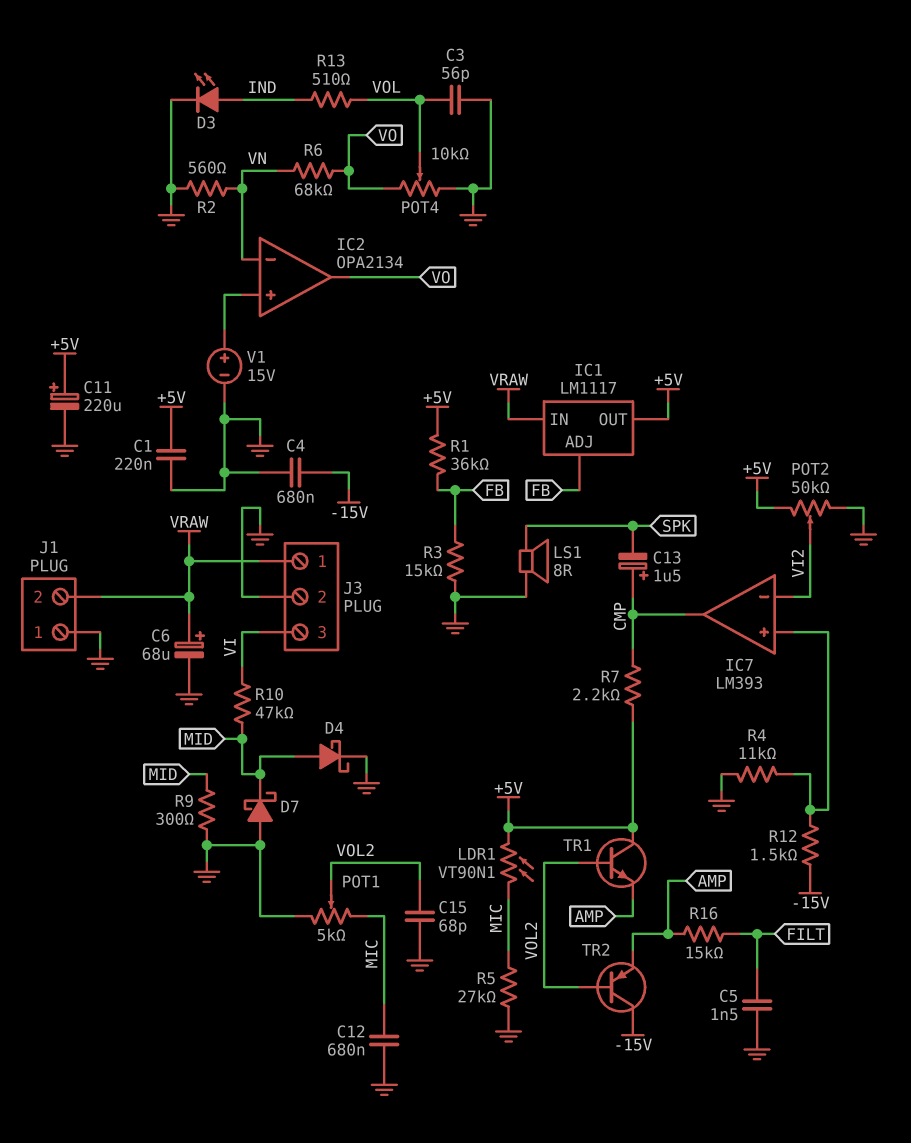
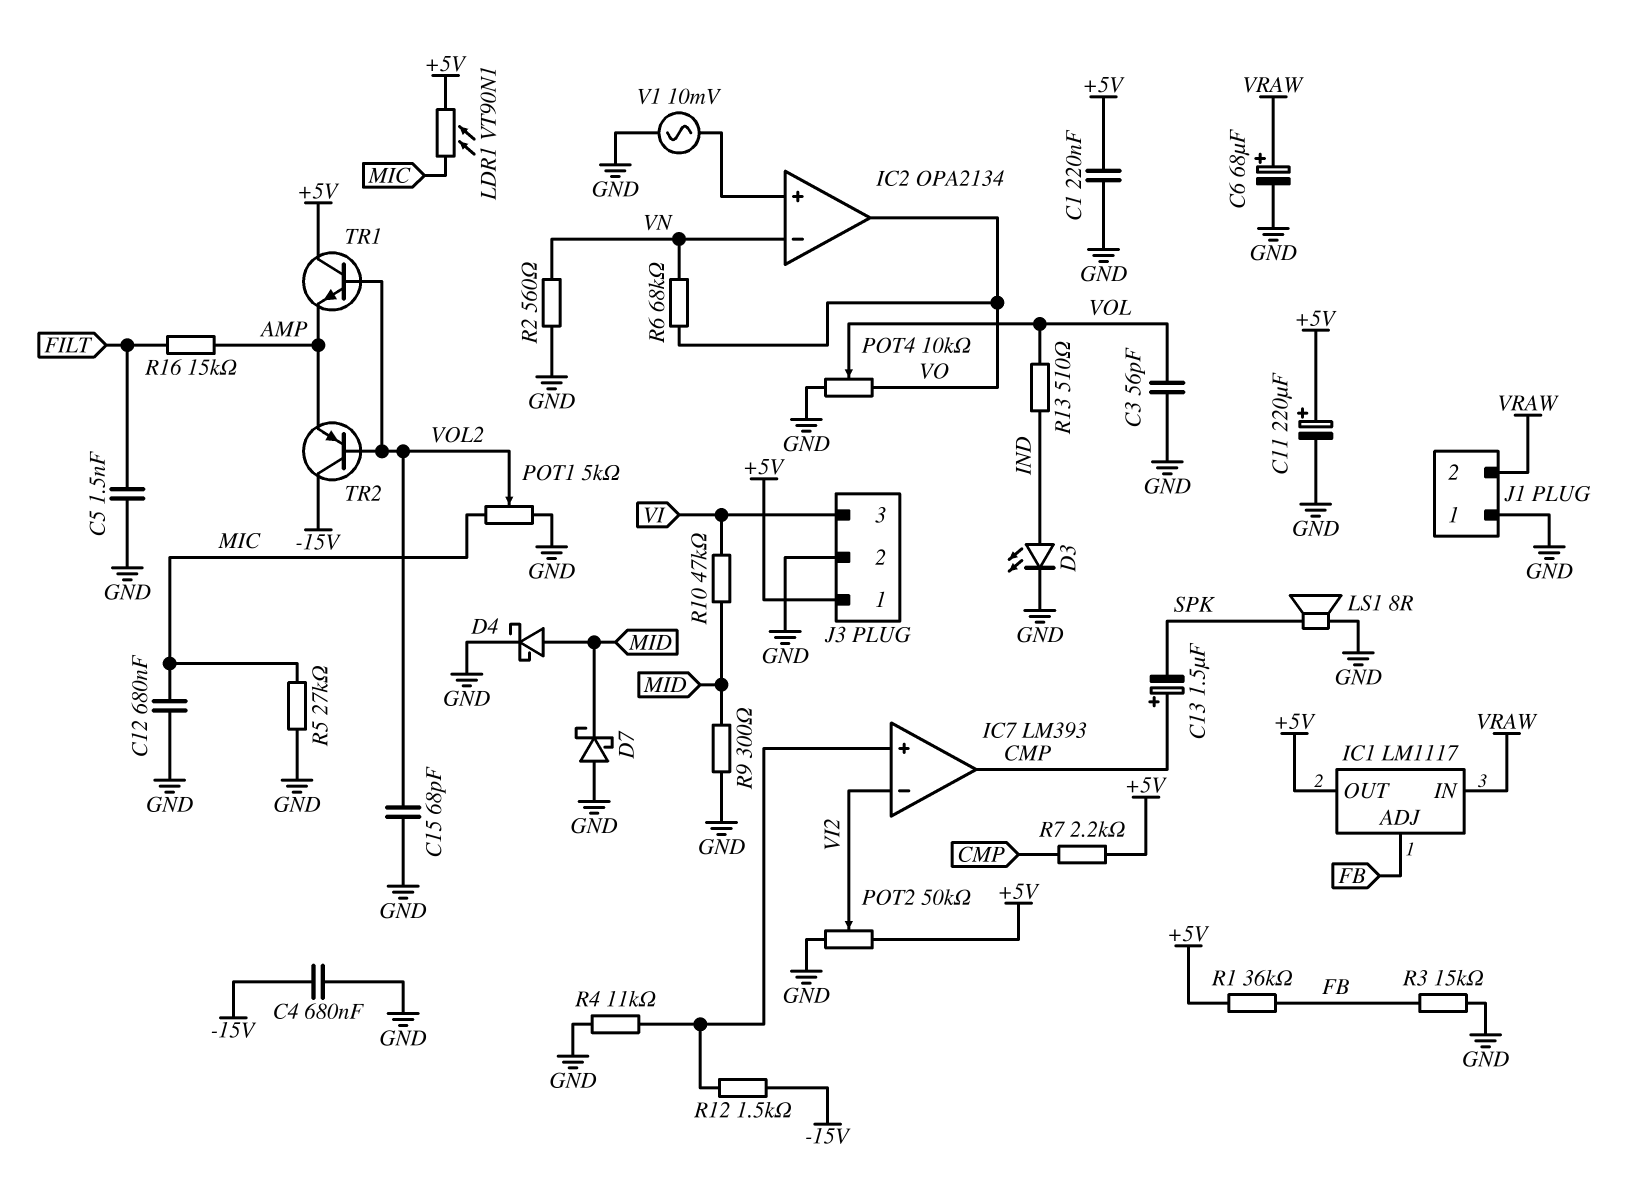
J3 pin 1: VRAW -> +5V
V1: 15V (plus IC2/in+, minus GND) -> AC 10mV (GND, IC2/in+)

